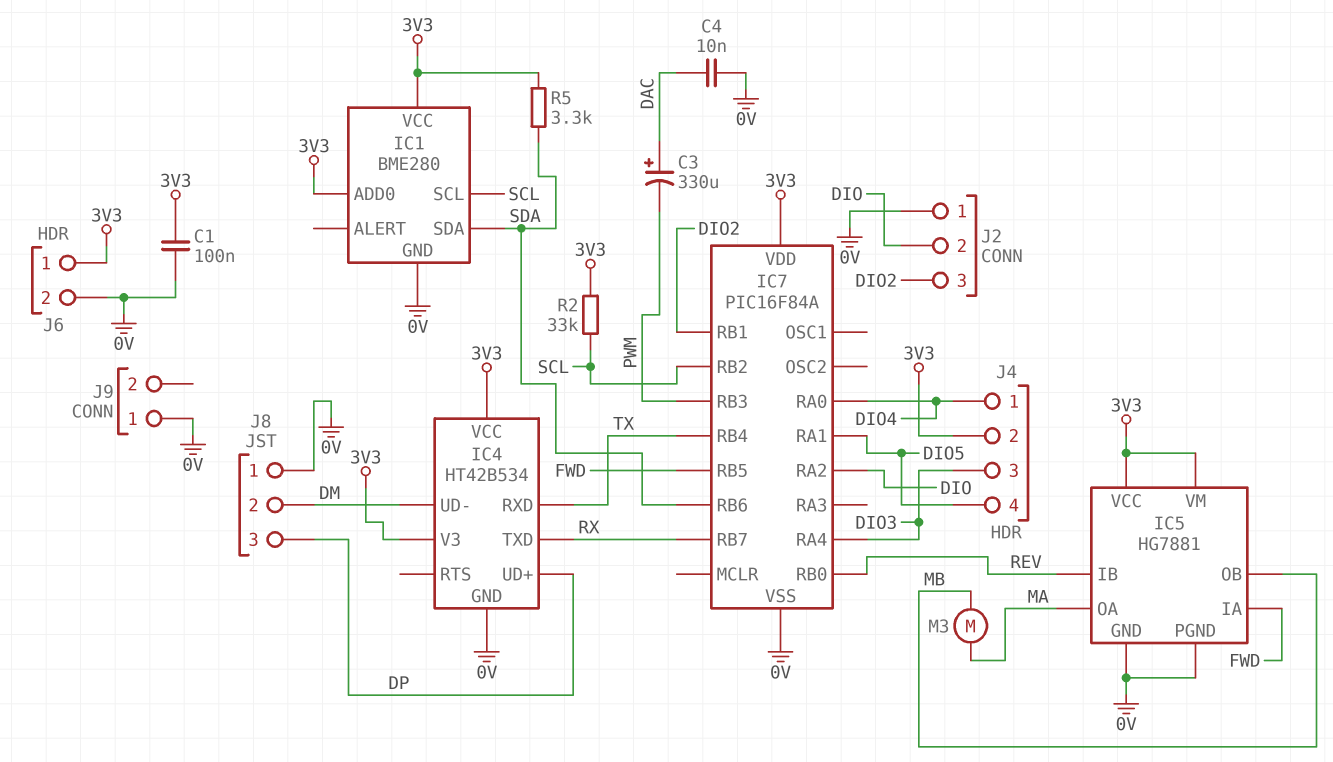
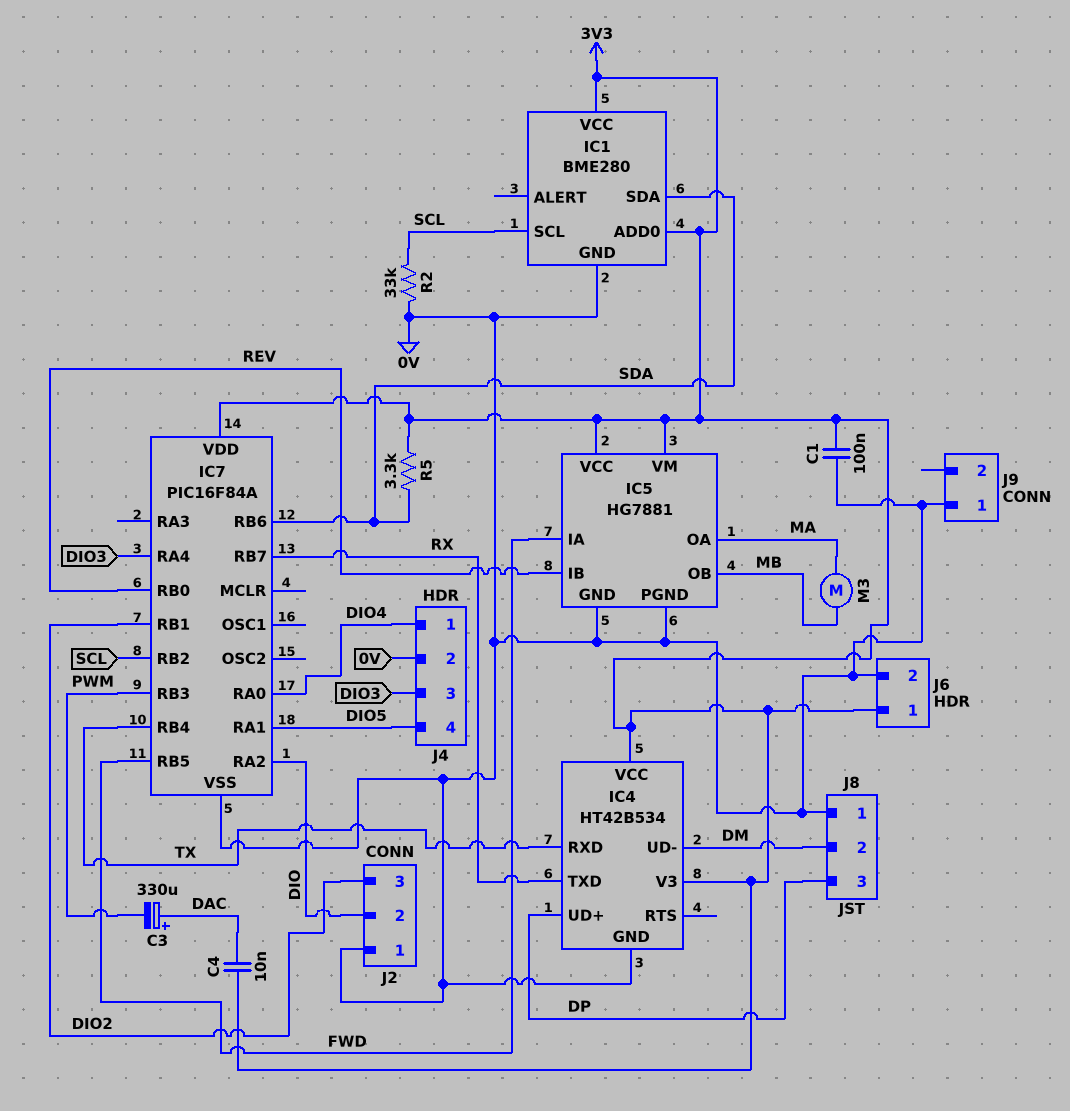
C4: 10nF (0V, DAC) -> 10nF (3V3, DAC)
J4 pin 2: 3V3 -> 0V
R2: 33k (3V3, SCL) -> 33k (0V, SCL)

